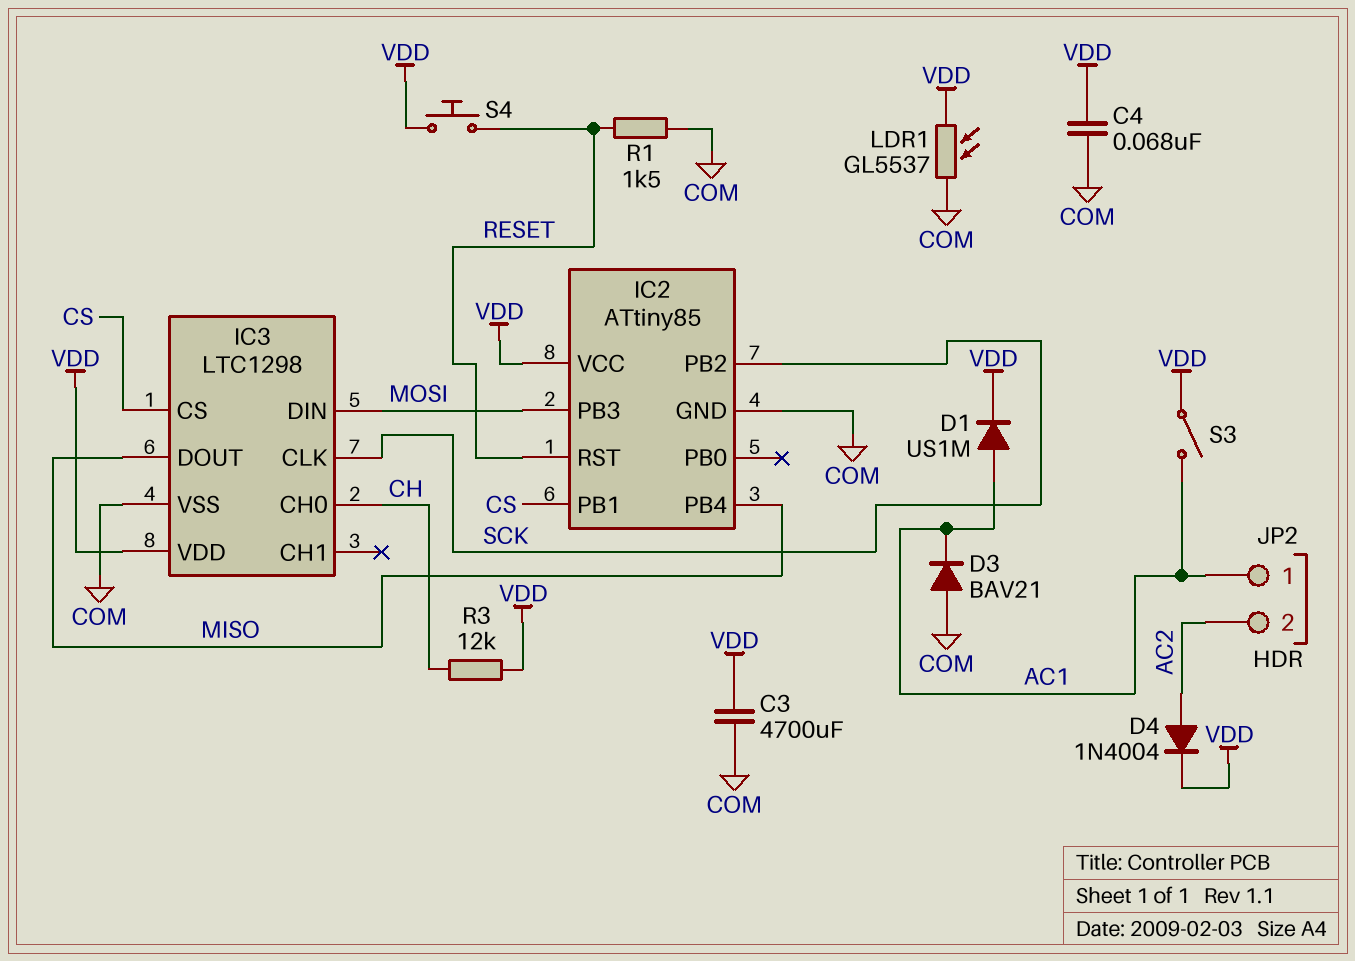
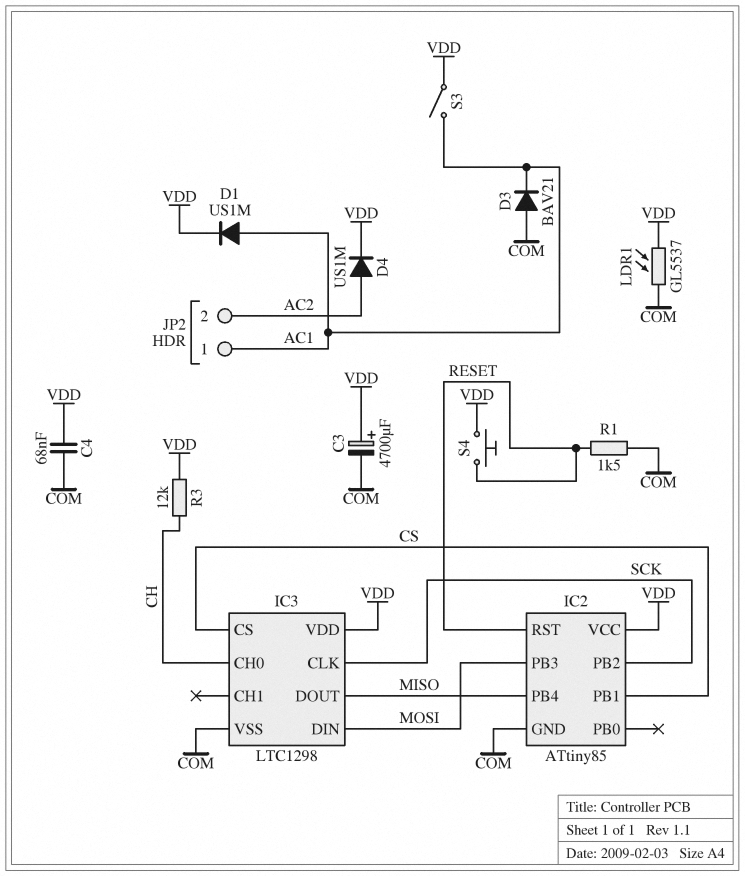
C3: 4700uF (COM, VDD) -> 4700uF (plus VDD, minus COM)
D4: diode 1N4004 (A AC2, K VDD) -> diode US1M (A AC2, K VDD)

